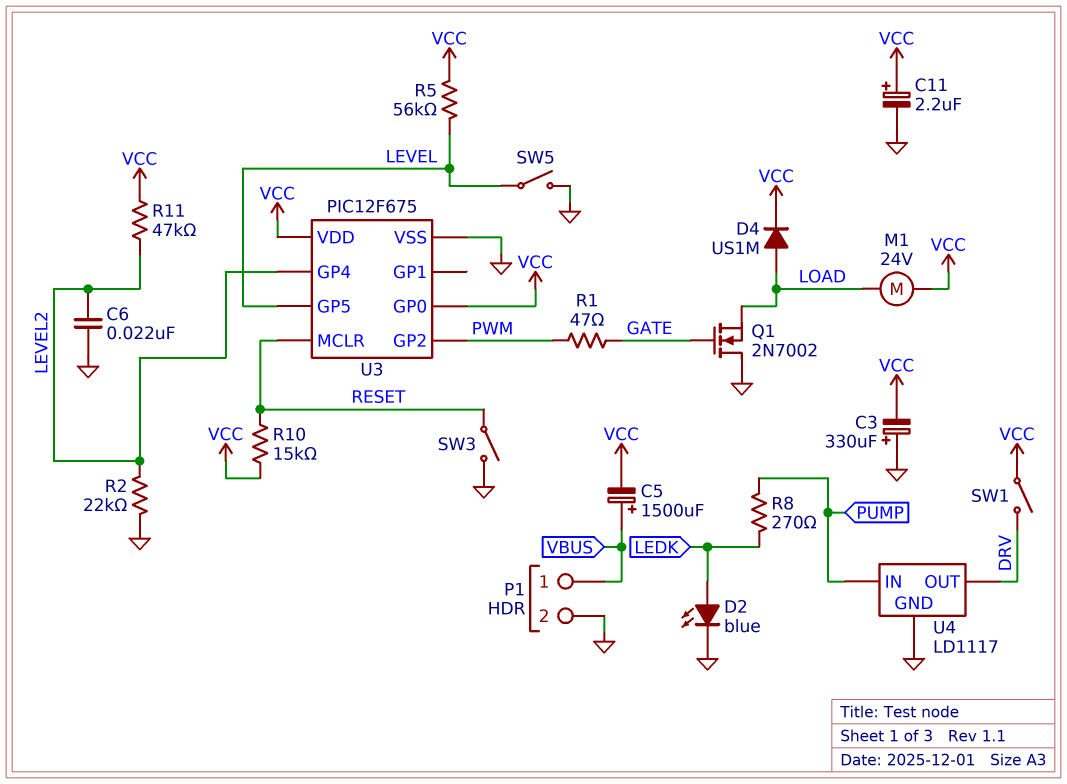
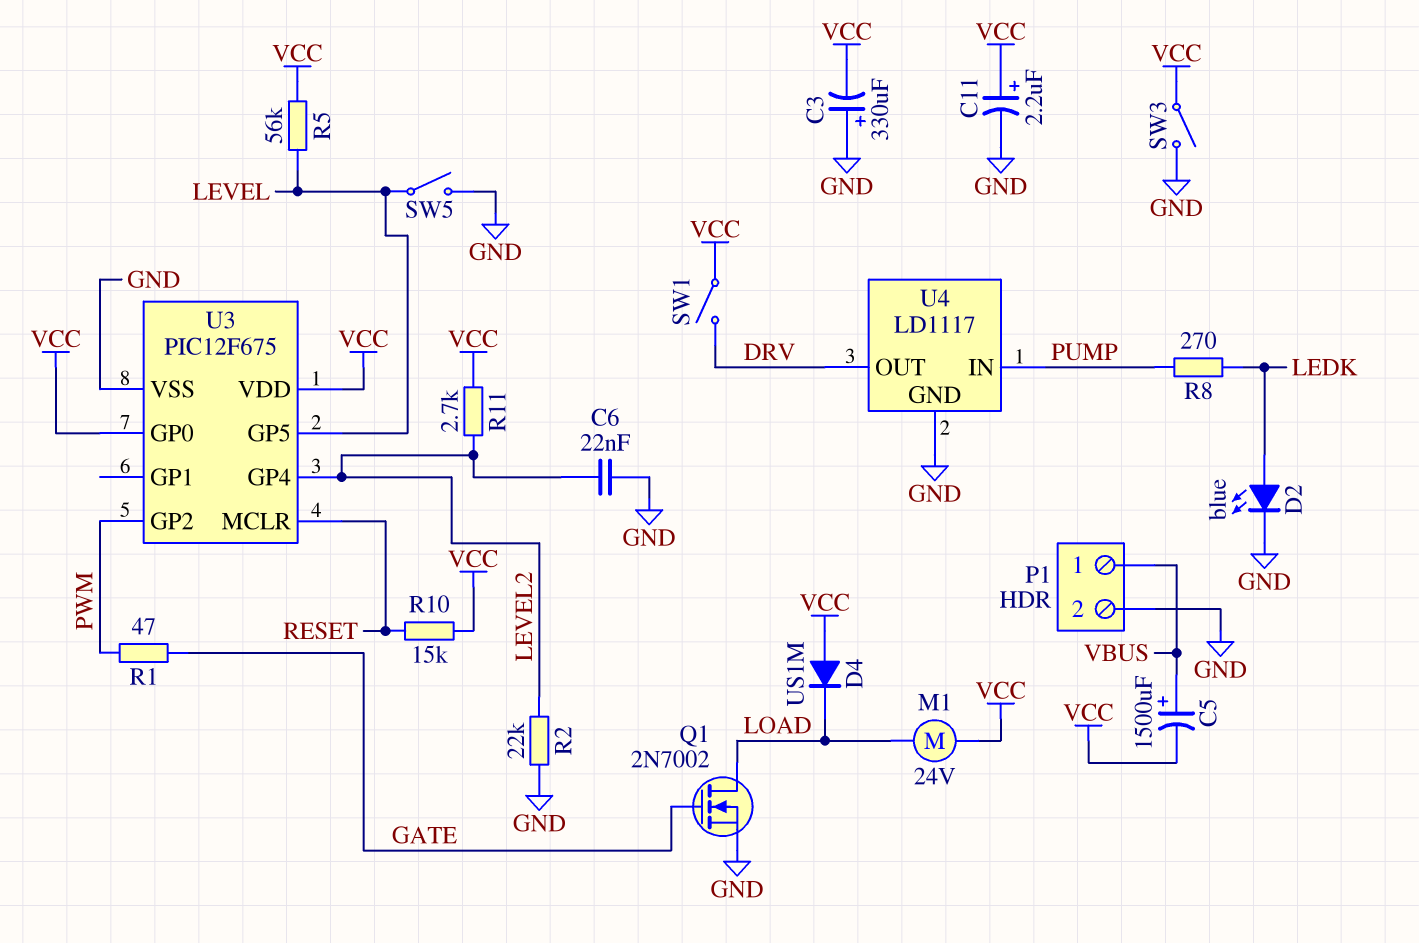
D4: diode US1M (A LOAD, K VCC) -> diode US1M (A VCC, K LOAD)
Q1: NMOS 2N7002 (G GATE, D GND, S LOAD) -> NMOS 2N7002 (G GATE, D LOAD, S GND)
R11: 47k (LEVEL2, VCC) -> 2.7k (LEVEL2, VCC)
SW3: switch (GND, RESET) -> switch (GND, VCC)

